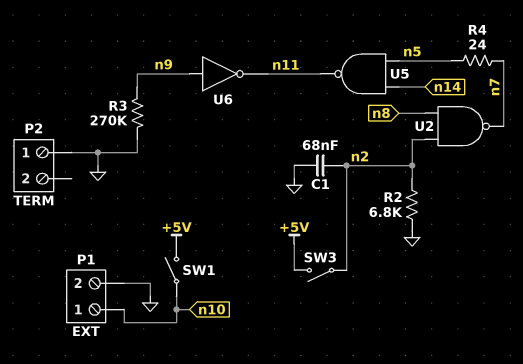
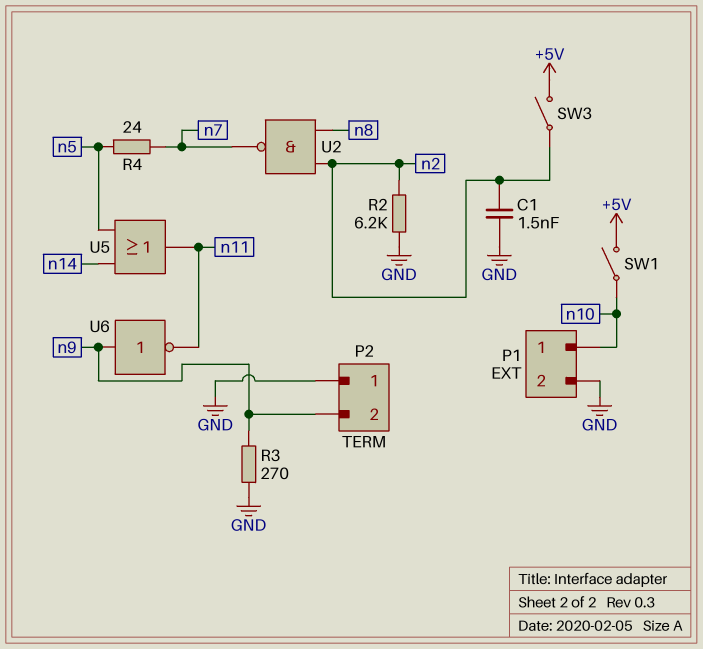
C1: 68nF (GND, n2) -> 1.5nF (GND, n2)
P2 pin 2: none -> n9
R2: 6.8k (GND, n2) -> 6.2k (GND, n2)
R3: 270k (GND, n9) -> 270 (GND, n9)
U5: NAND (in n5, in n14, out n11) -> OR (in n5, in n14, out n11)

